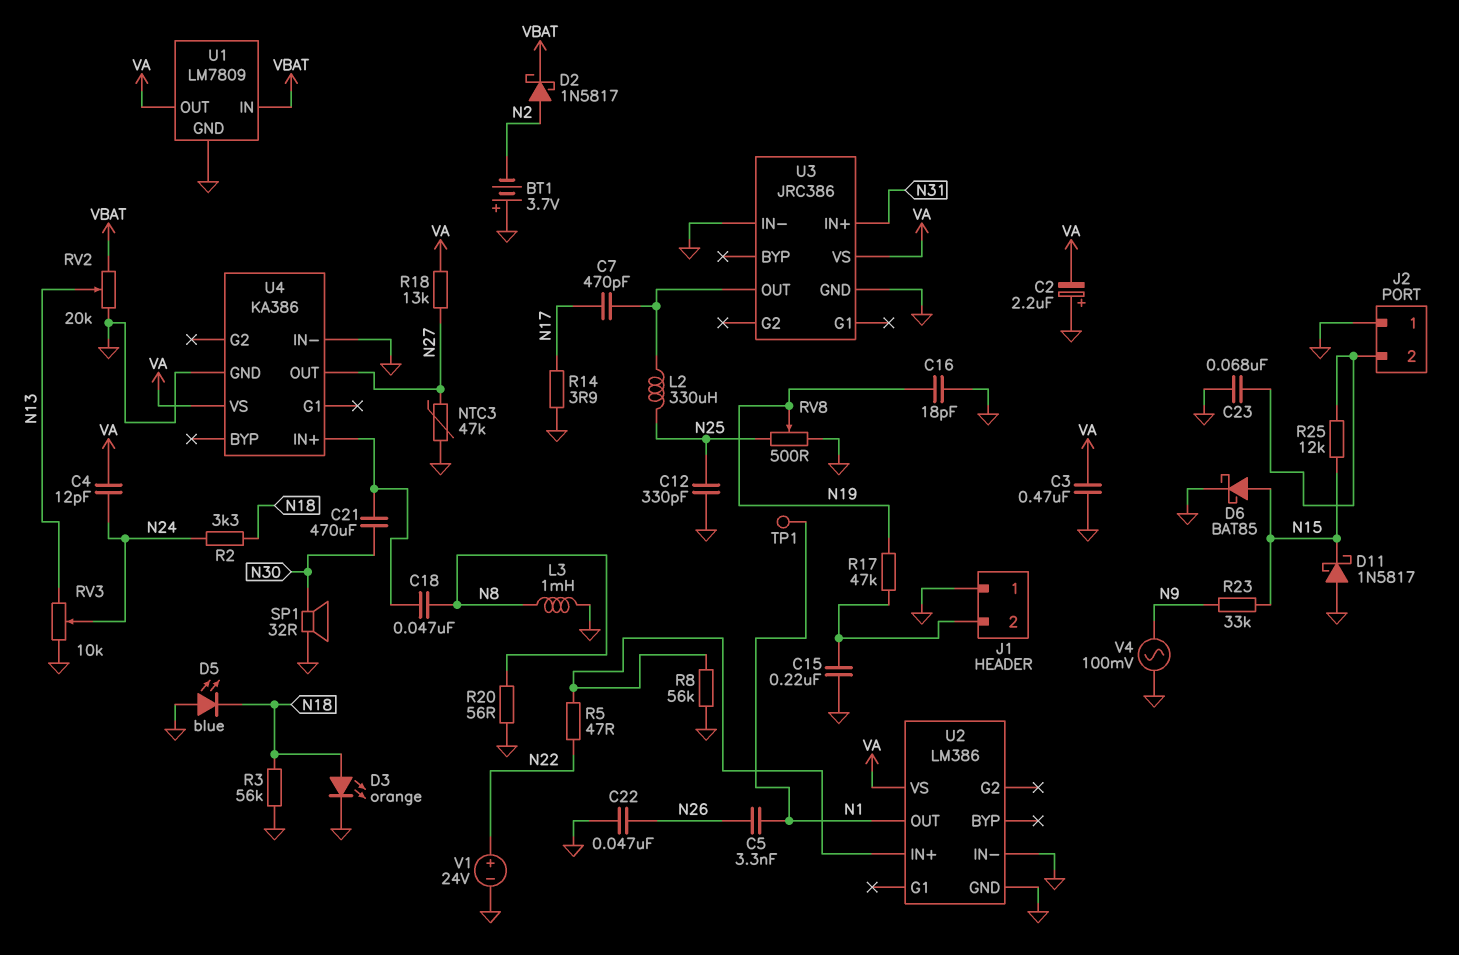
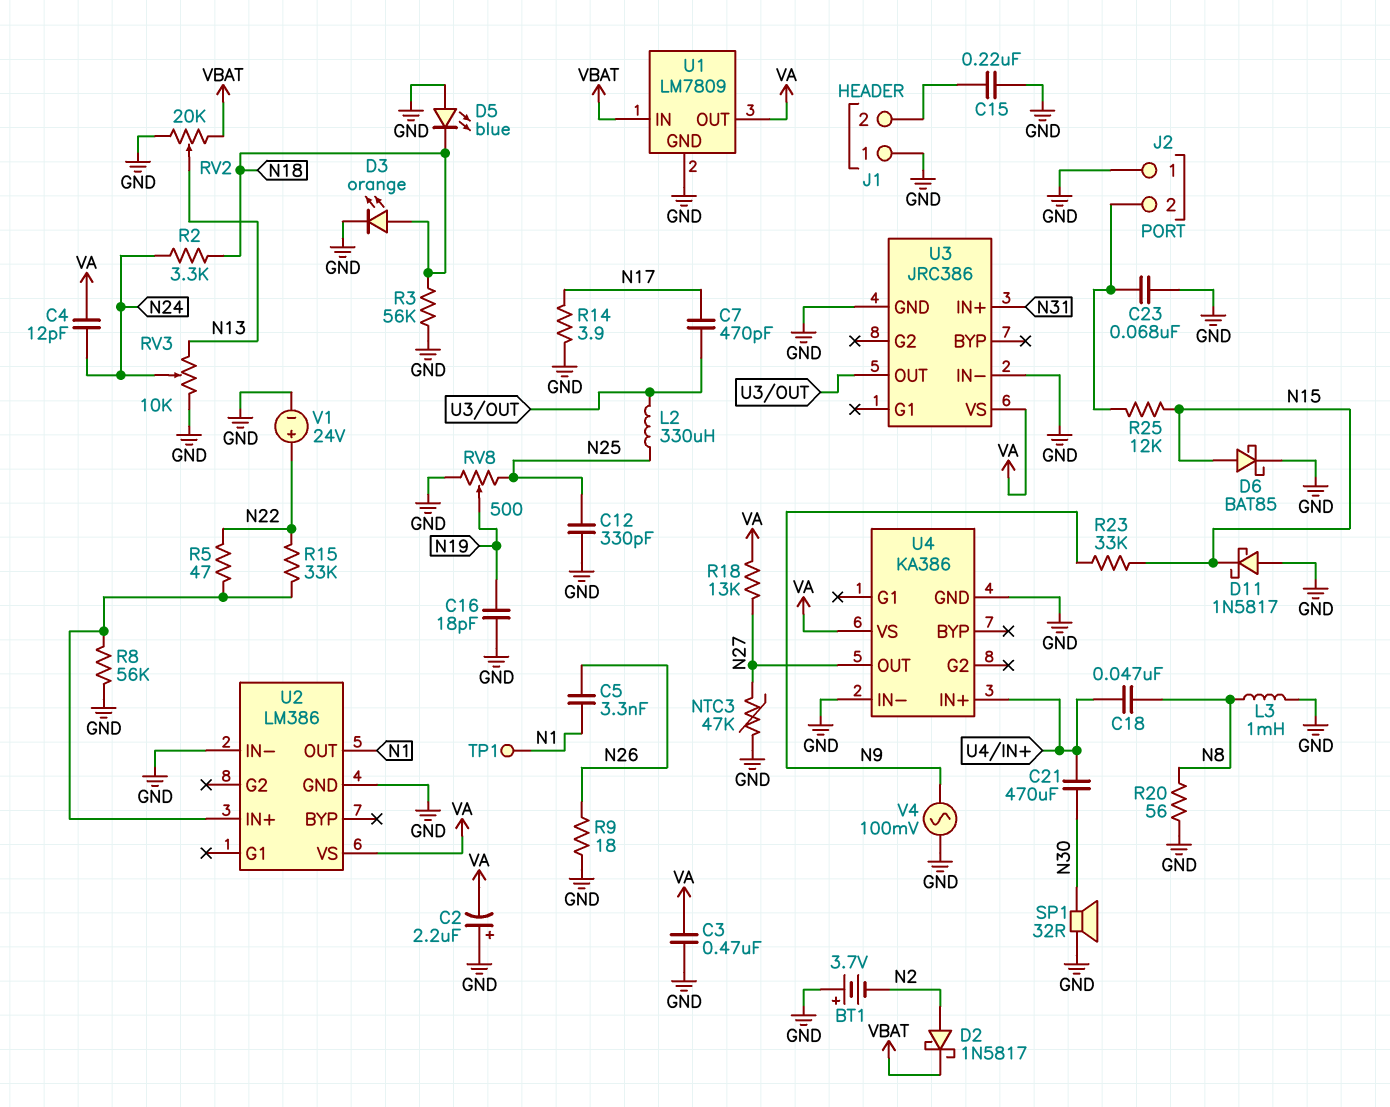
C22: 47nF (GND, N26) -> none
R9: none -> 18 (GND, N26)
R15: none -> 33k (N22, U2/IN+)
R17: 47k (J1/2, N19) -> none

